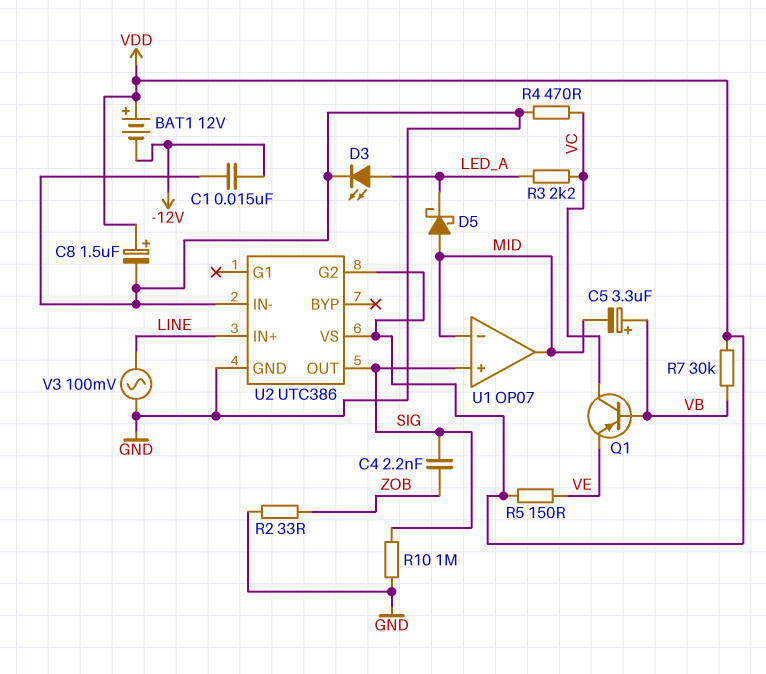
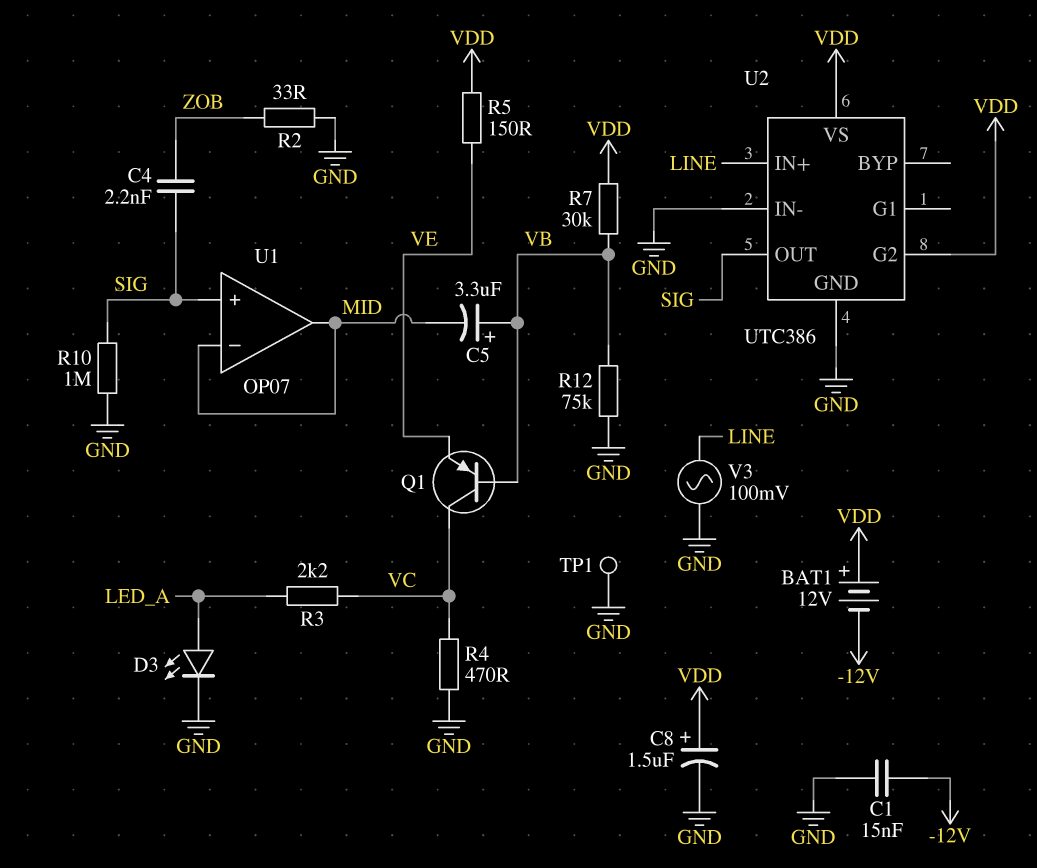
D5: schottky (A MID, K LED_A) -> none
R12: none -> 75k (GND, VB)
TP1: none -> test point (GND)

